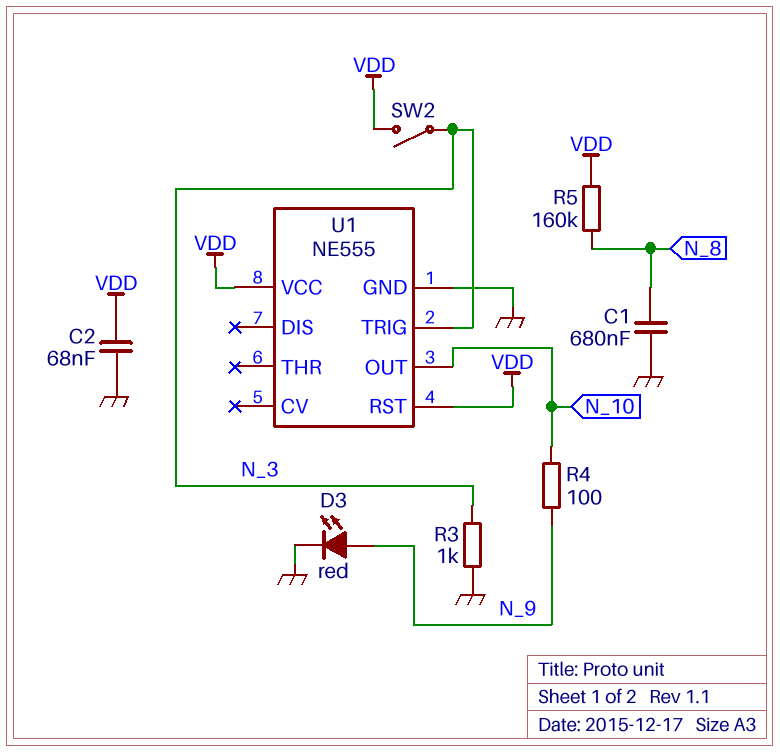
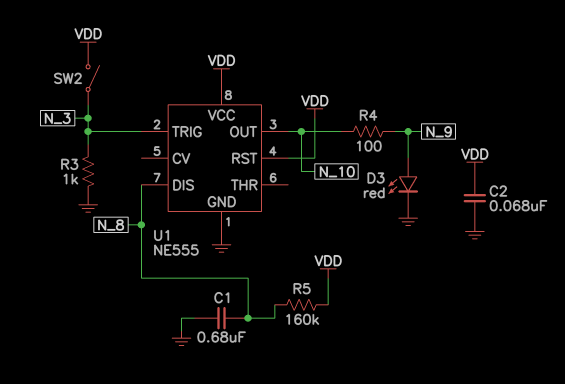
U1 pin DIS: none -> N_8

